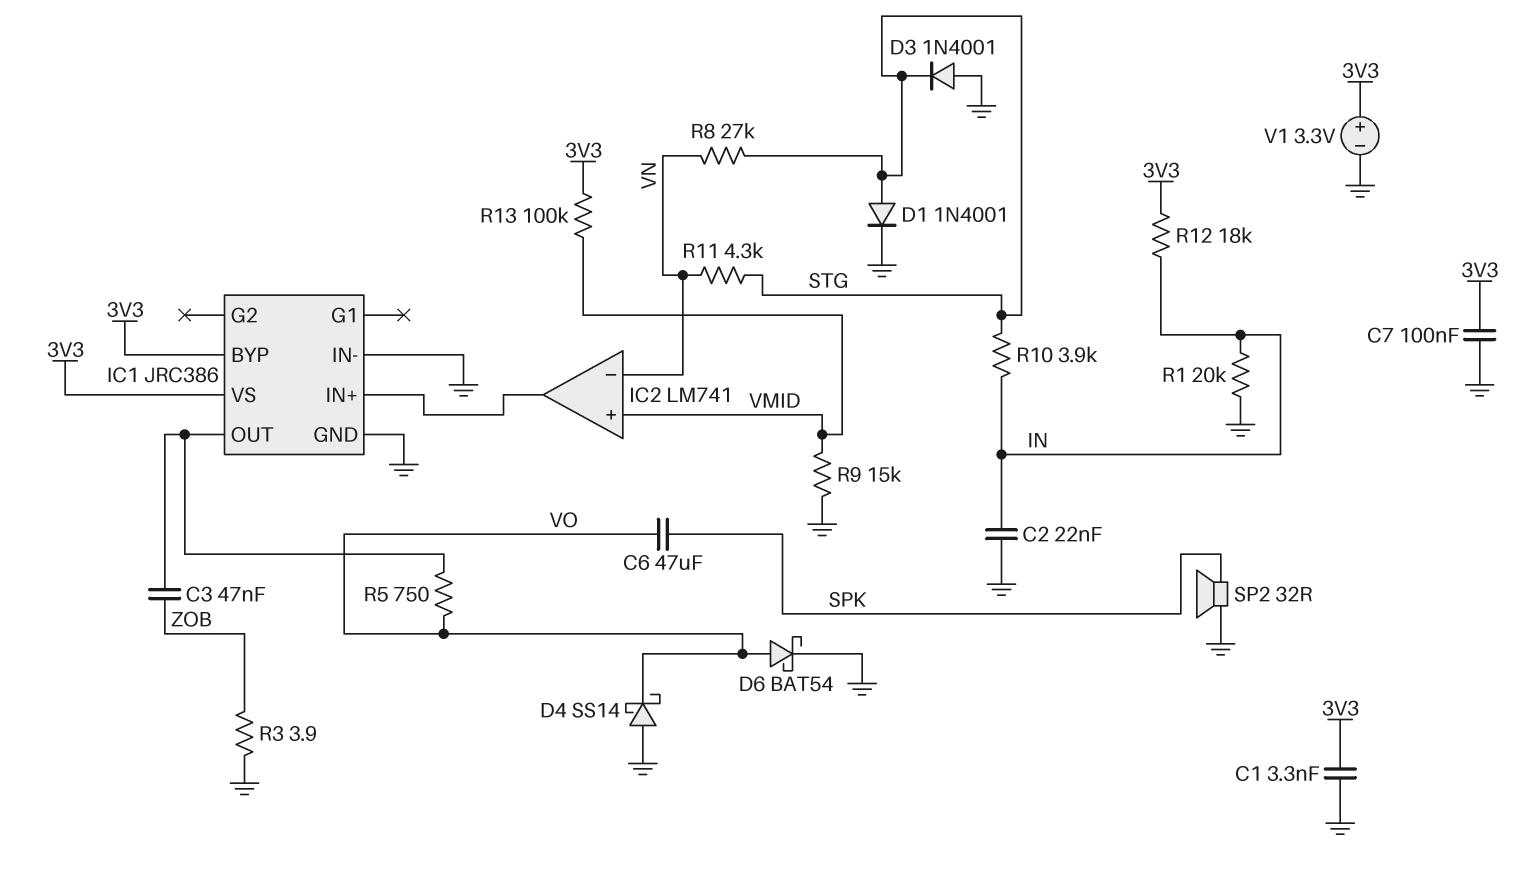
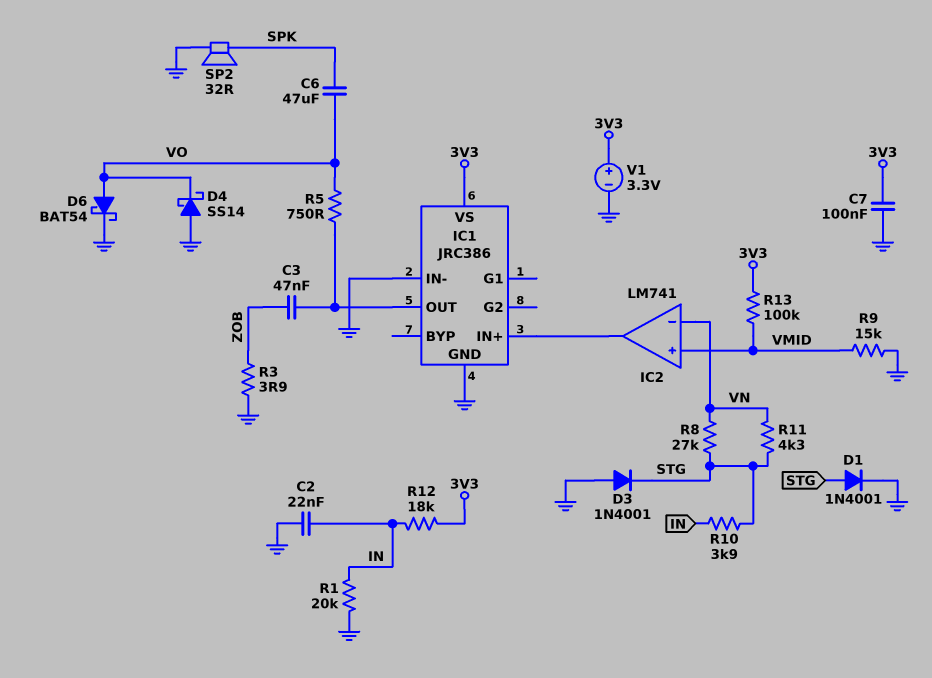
C1: 3.3nF (3V3, GND) -> none
IC1 pin BYP: 3V3 -> none

